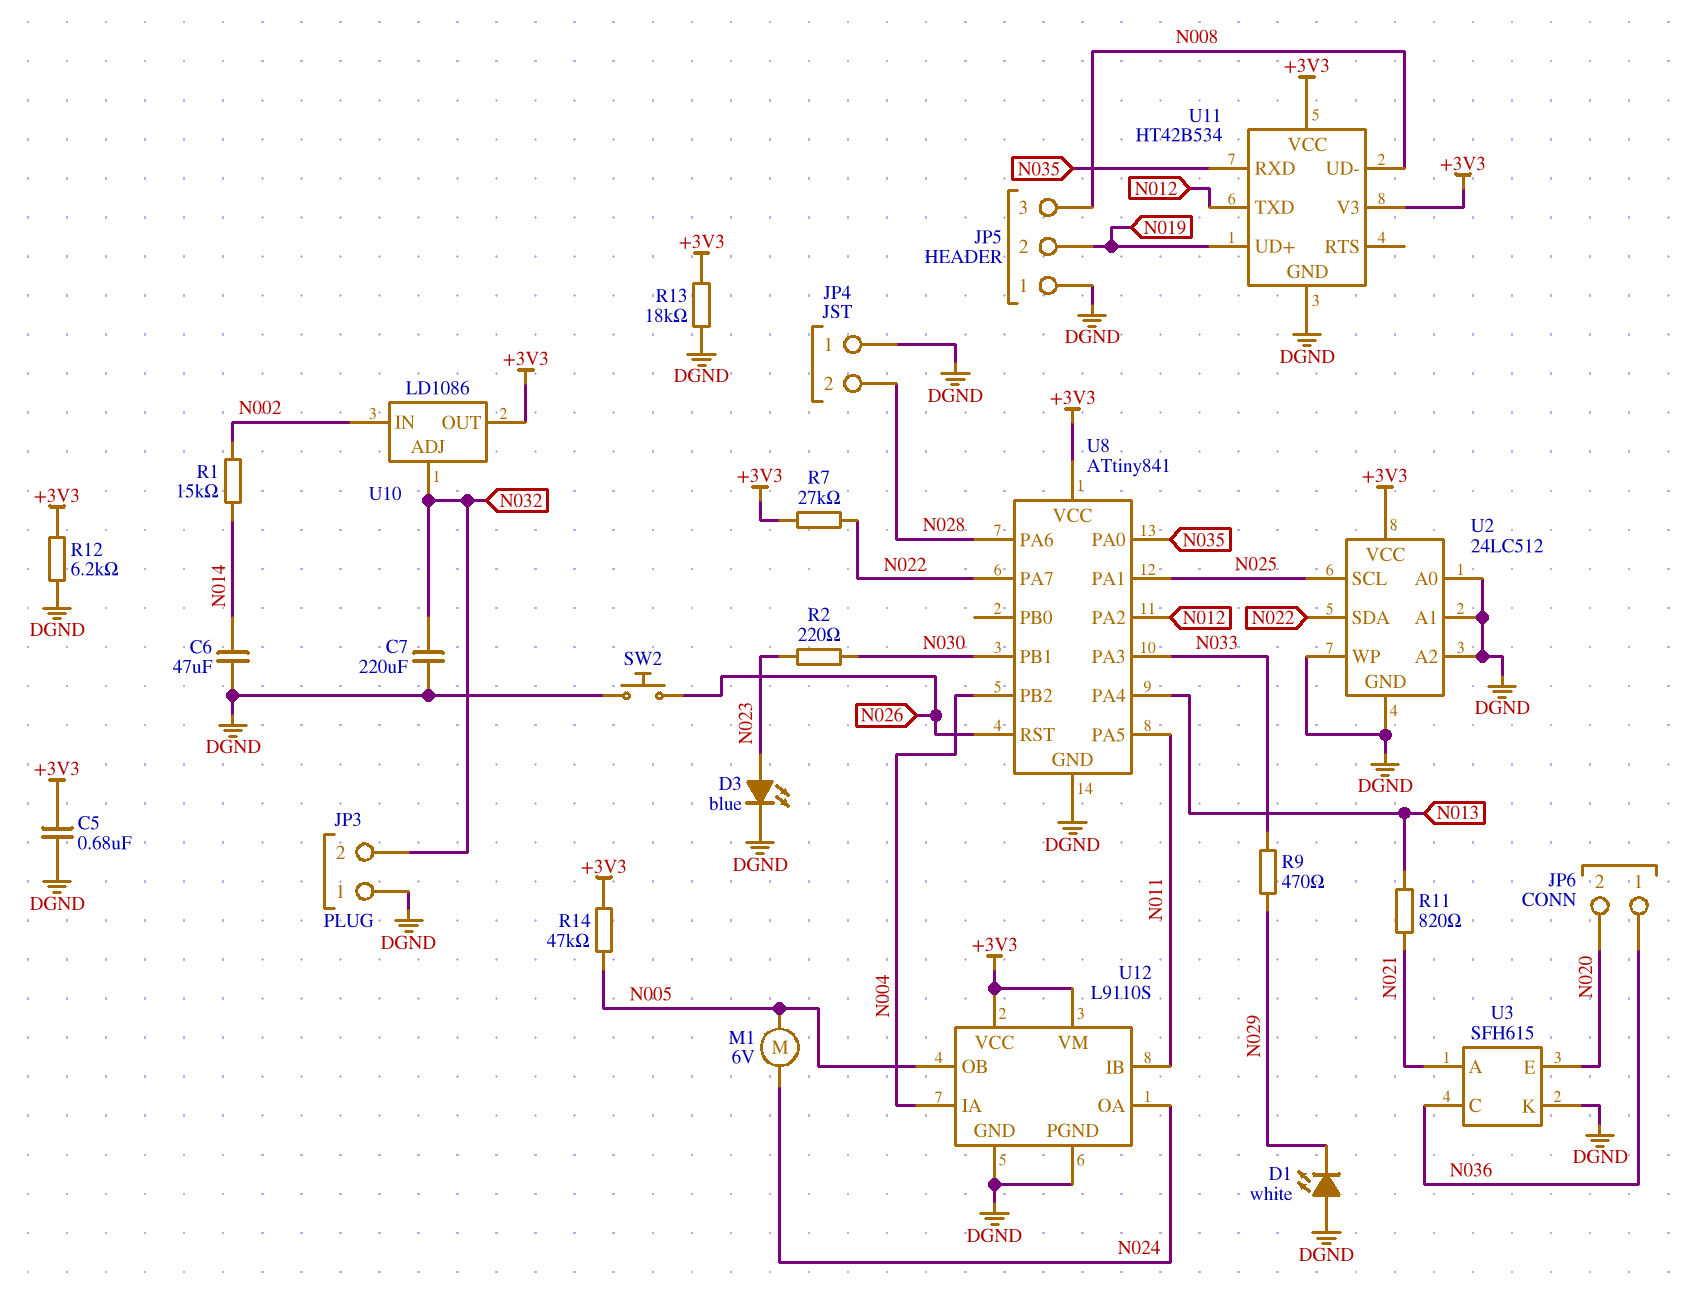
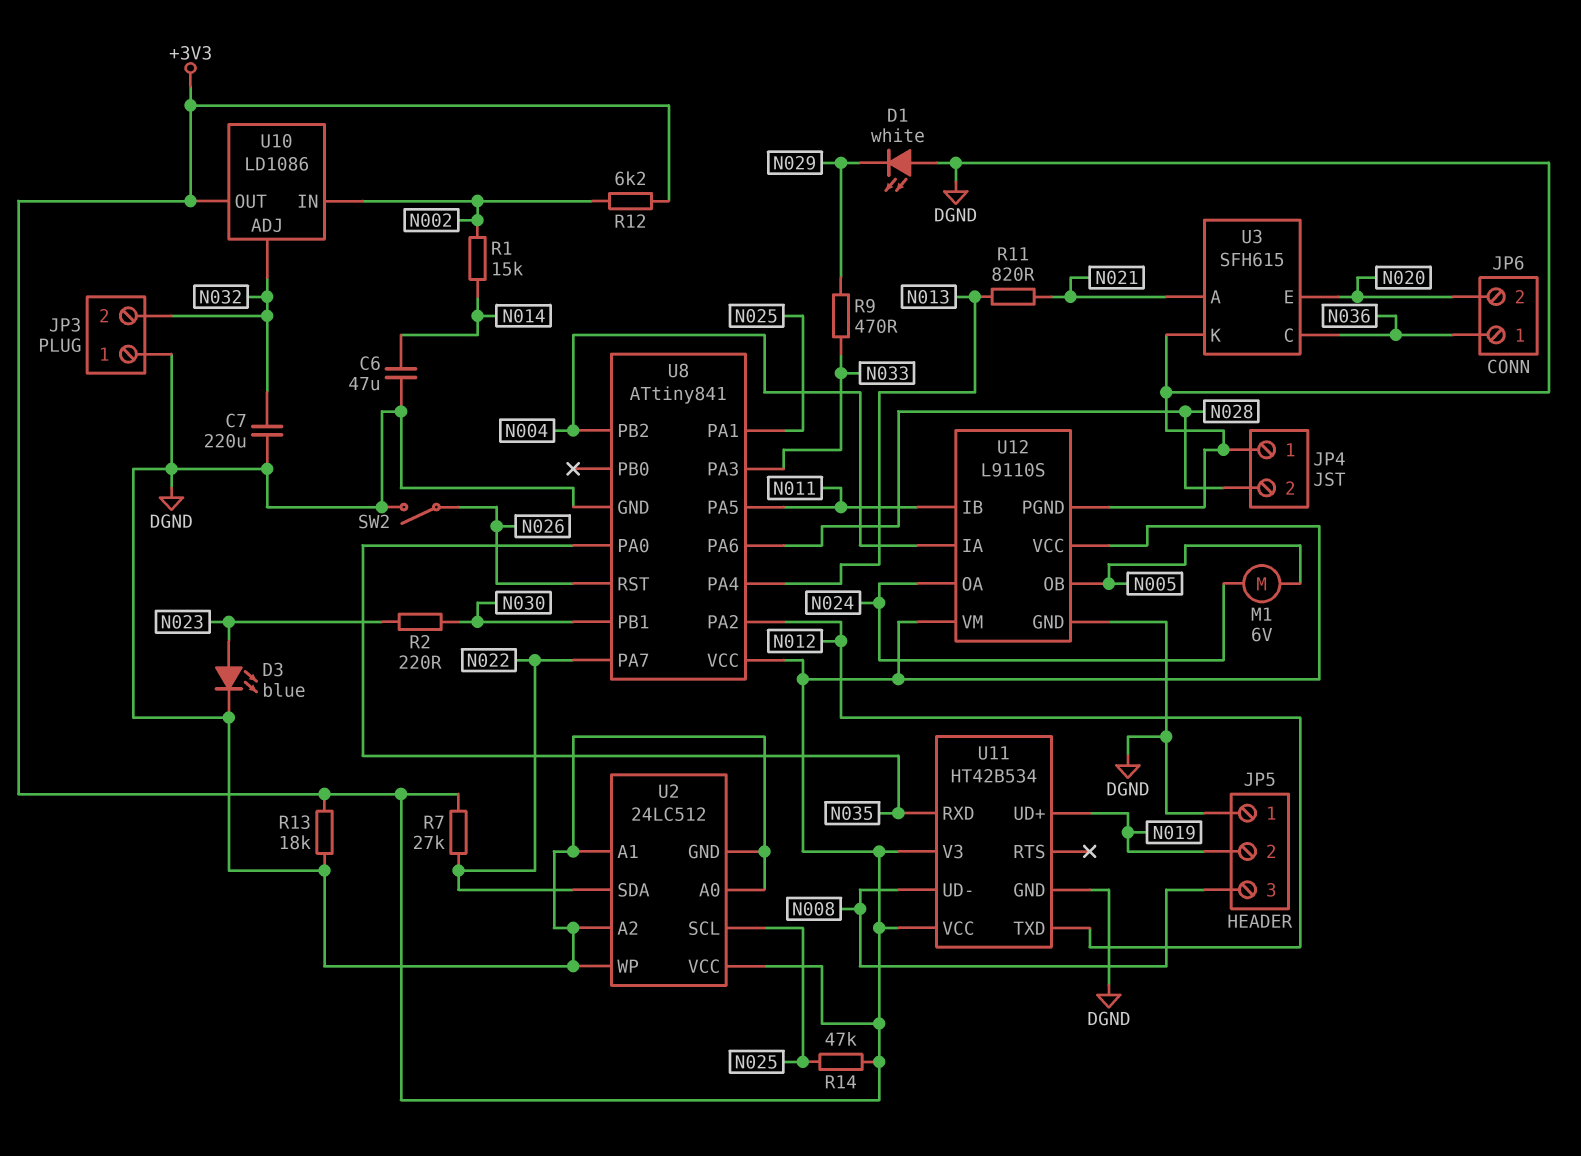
C5: 680nF (+3V3, DGND) -> none
R12: 6.2k (+3V3, DGND) -> 6.2k (+3V3, N002)
R14: 47k (+3V3, N005) -> 47k (+3V3, N025)
SW2: button (DGND, N026) -> switch (DGND, N026)

